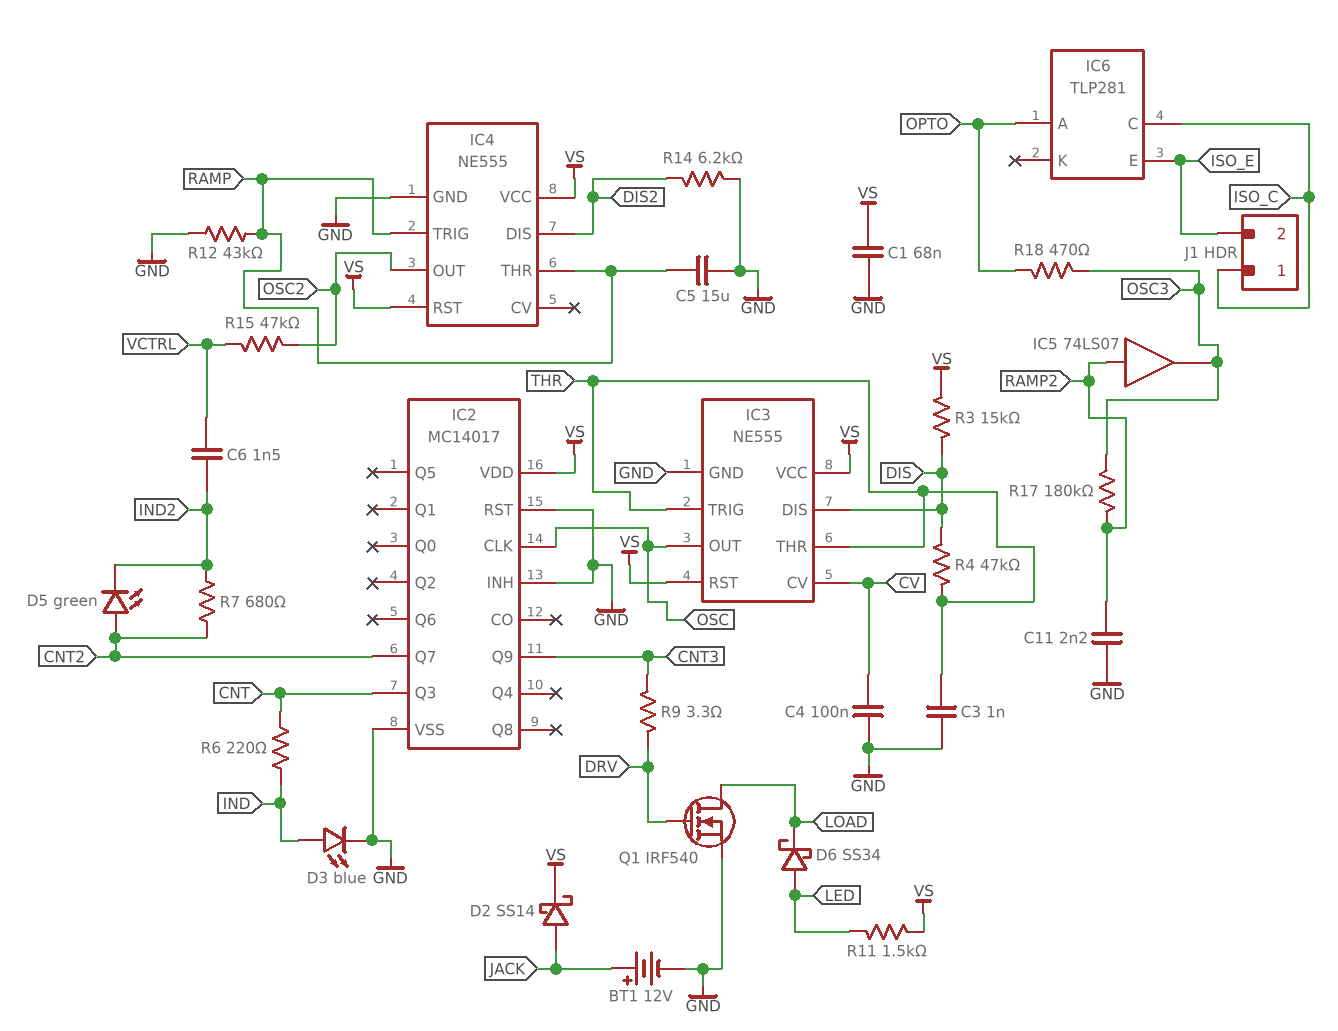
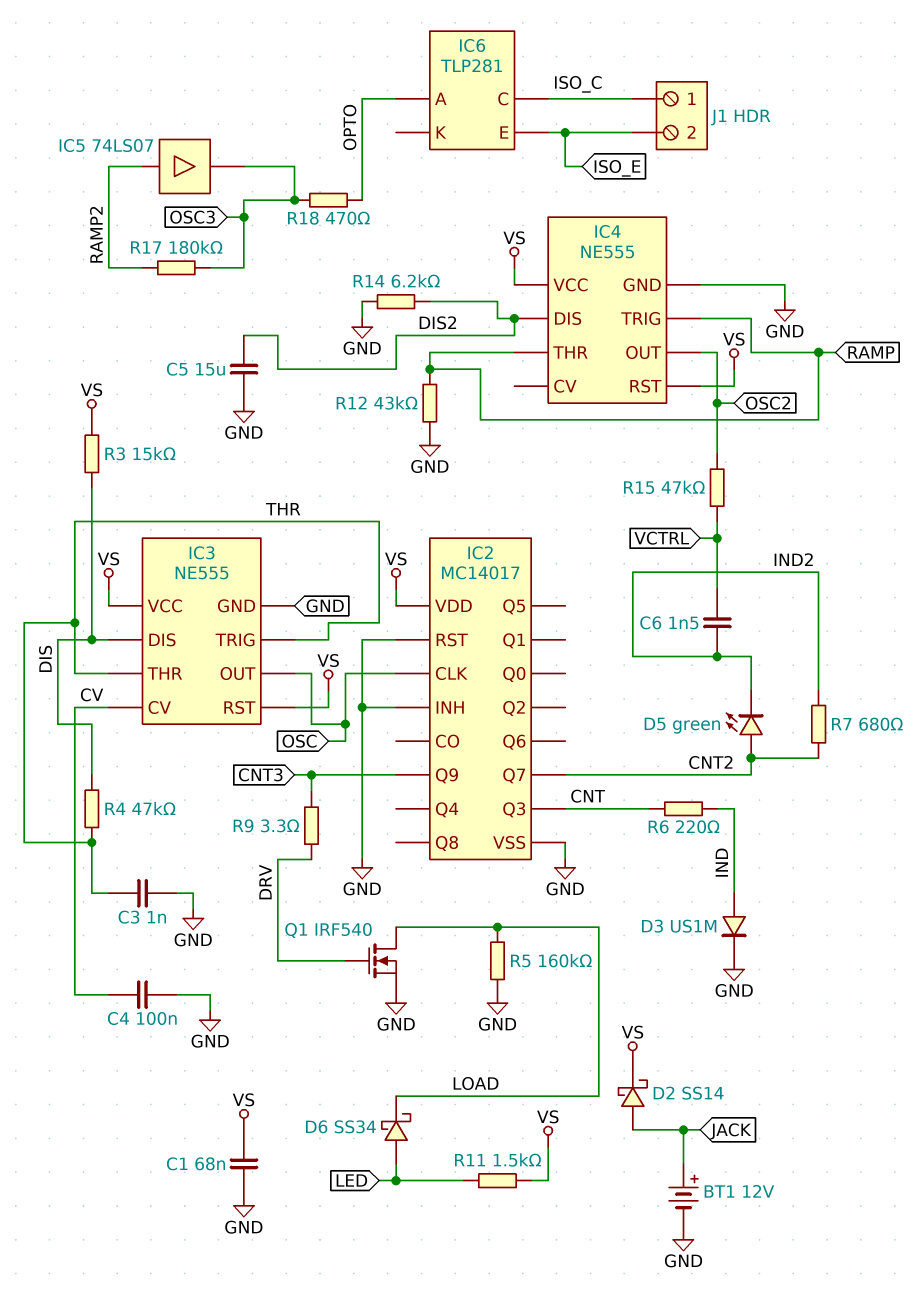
C5: 15uF (GND, RAMP) -> 15uF (DIS2, GND)
C11: 2.2nF (GND, RAMP2) -> none
D3: LED blue (A IND, K GND) -> diode US1M (A IND, K GND)
R5: none -> 160k (GND, LOAD)

